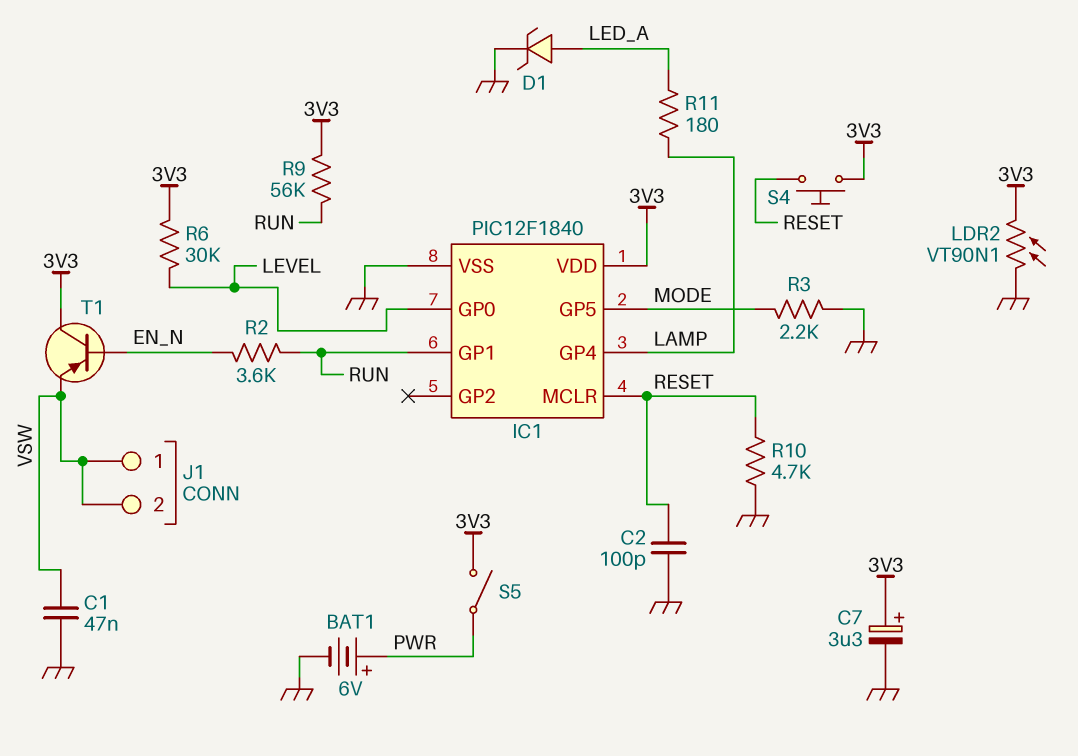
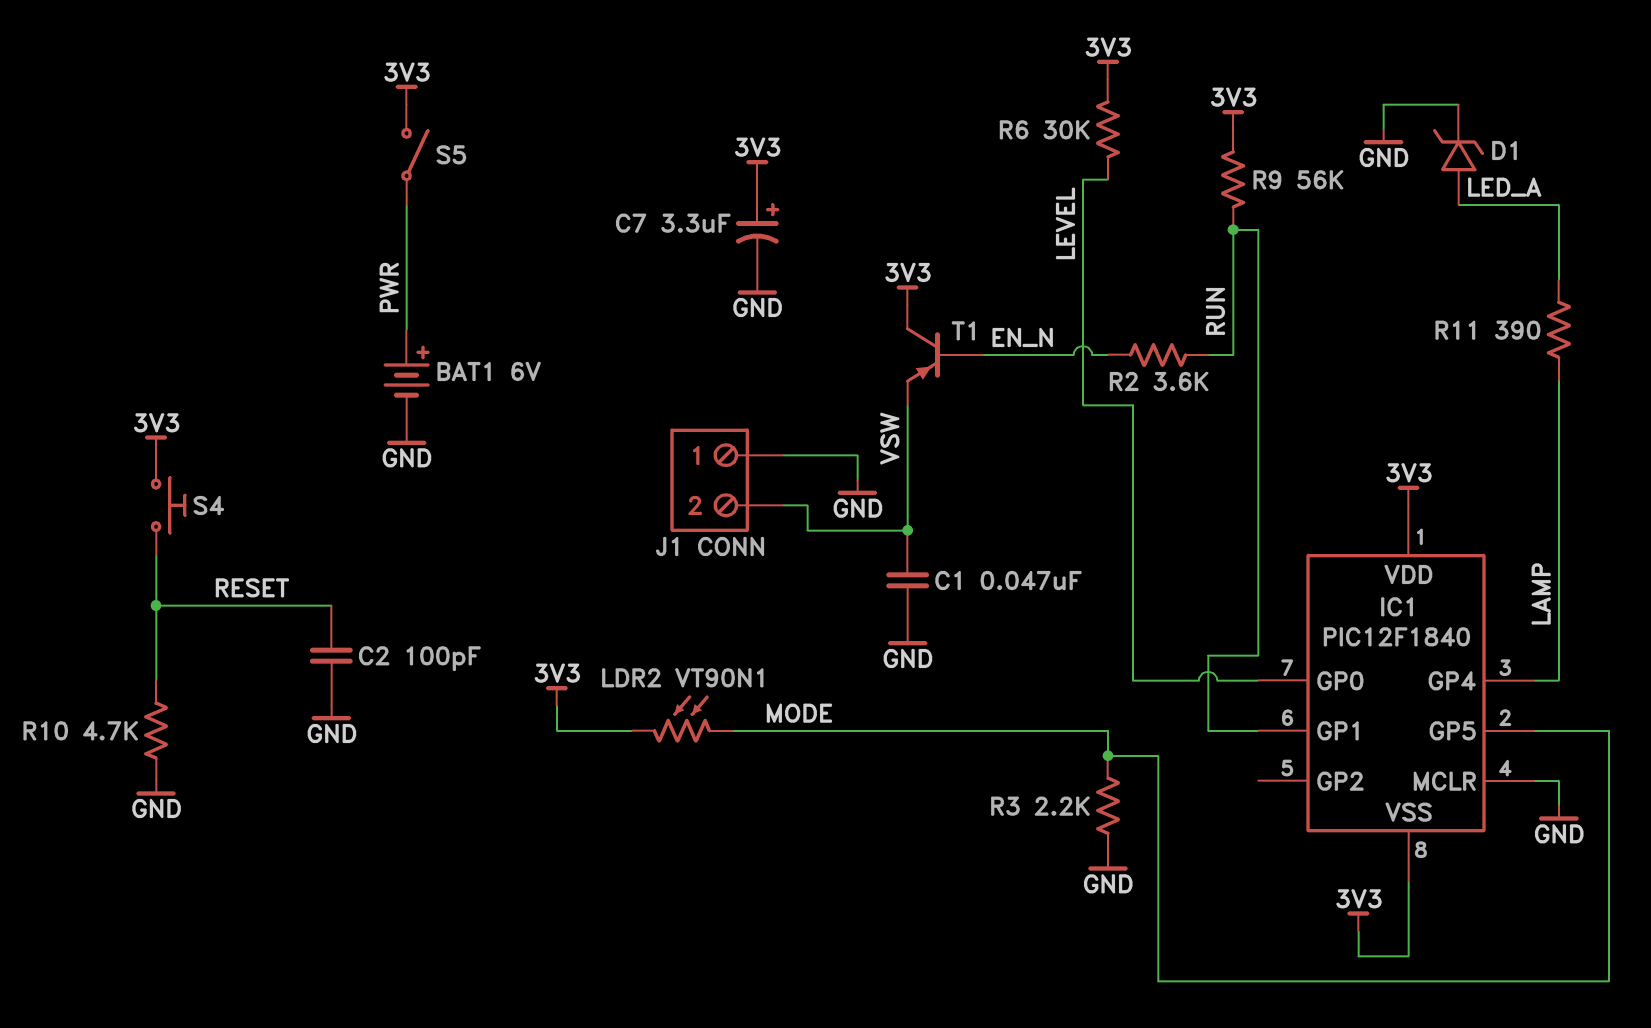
IC1 pin MCLR: RESET -> GND
IC1 pin VSS: GND -> 3V3
J1 pin 1: VSW -> GND
LDR2: VT90N1 (3V3, GND) -> VT90N1 (3V3, MODE)
R11: 180 (LAMP, LED_A) -> 390 (LAMP, LED_A)

